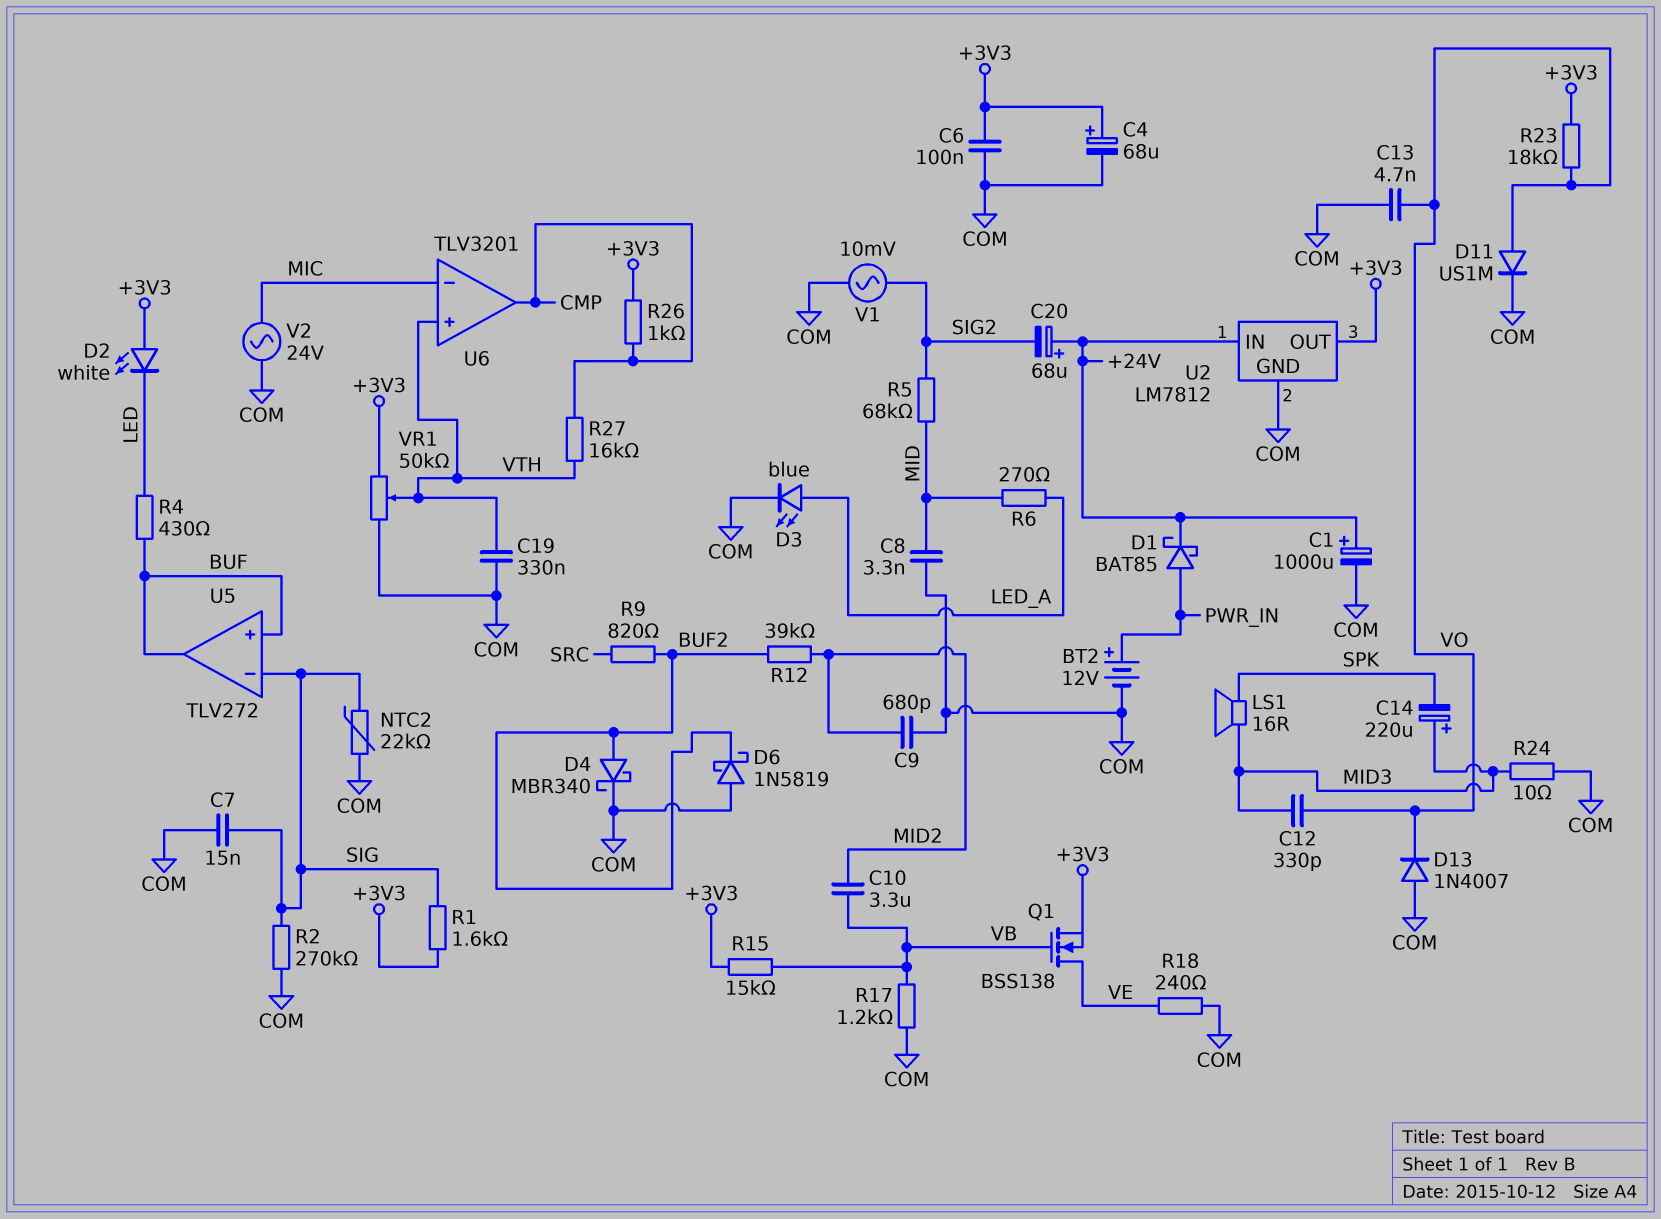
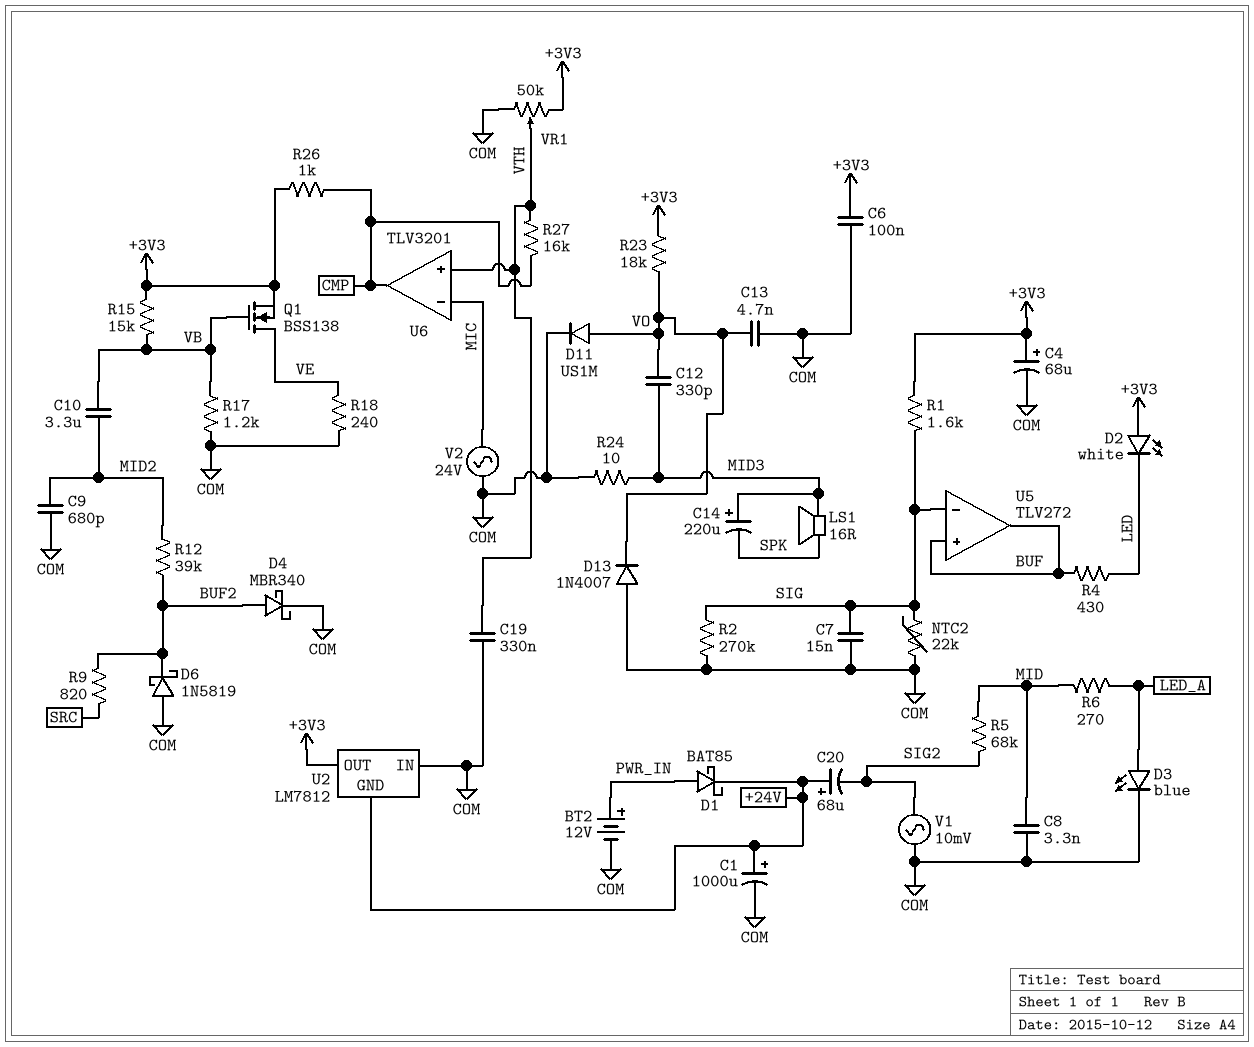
U2 pin GND: COM -> +24V
U2 pin IN: +24V -> COM

